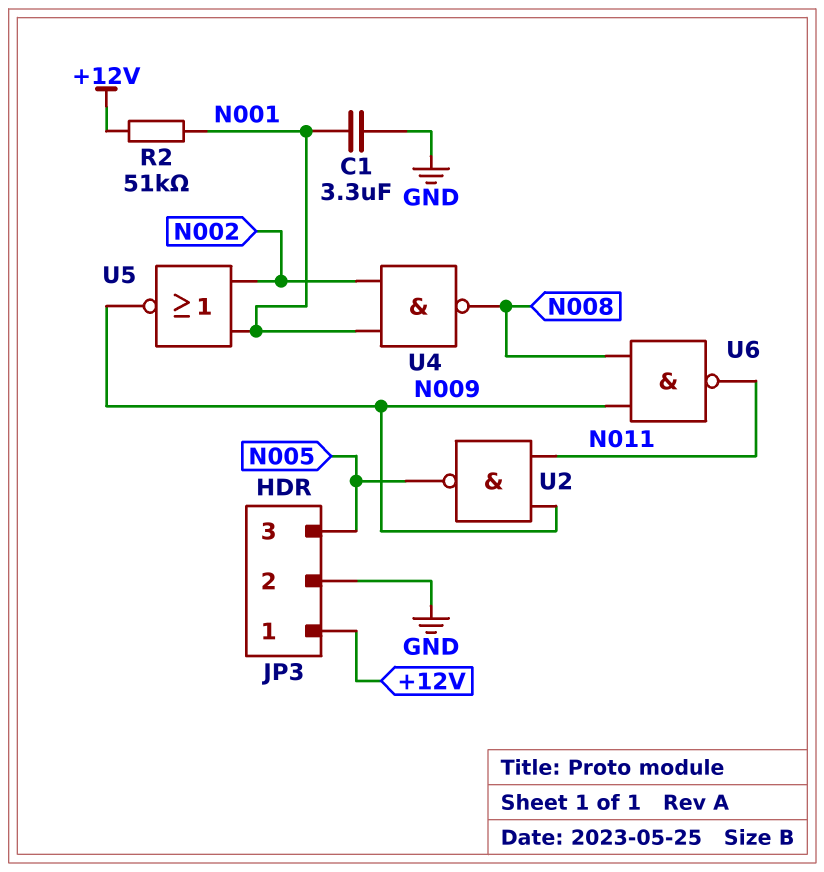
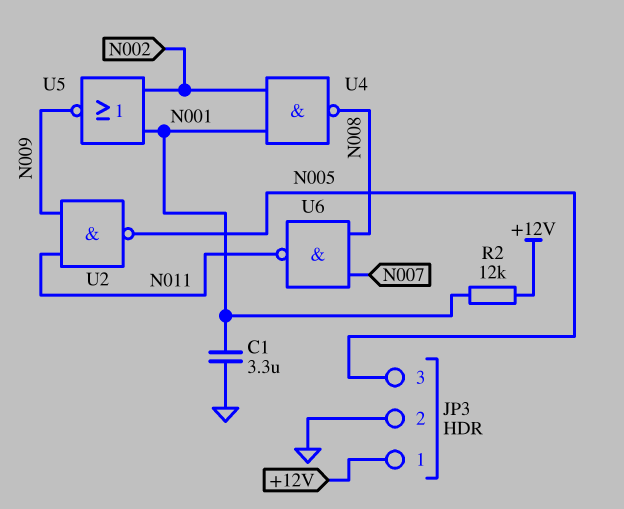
R2: 51k (+12V, N001) -> 12k (+12V, N001)
U6: NAND (in N008, in N009, out N011) -> NAND (in N007, in N008, out N011)

